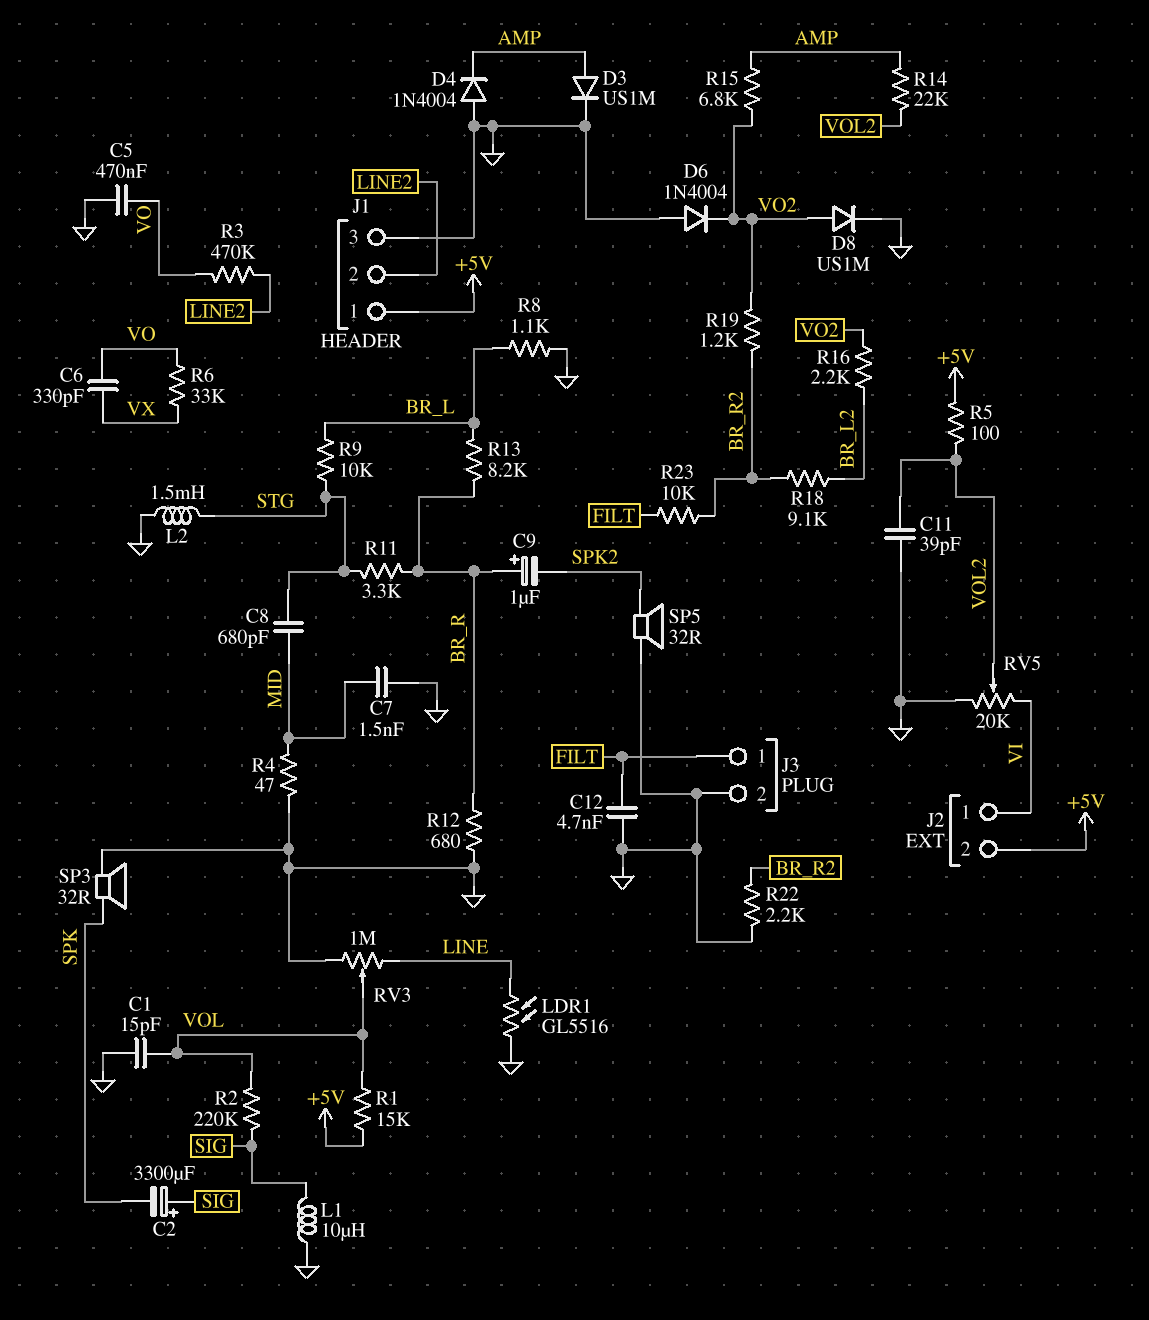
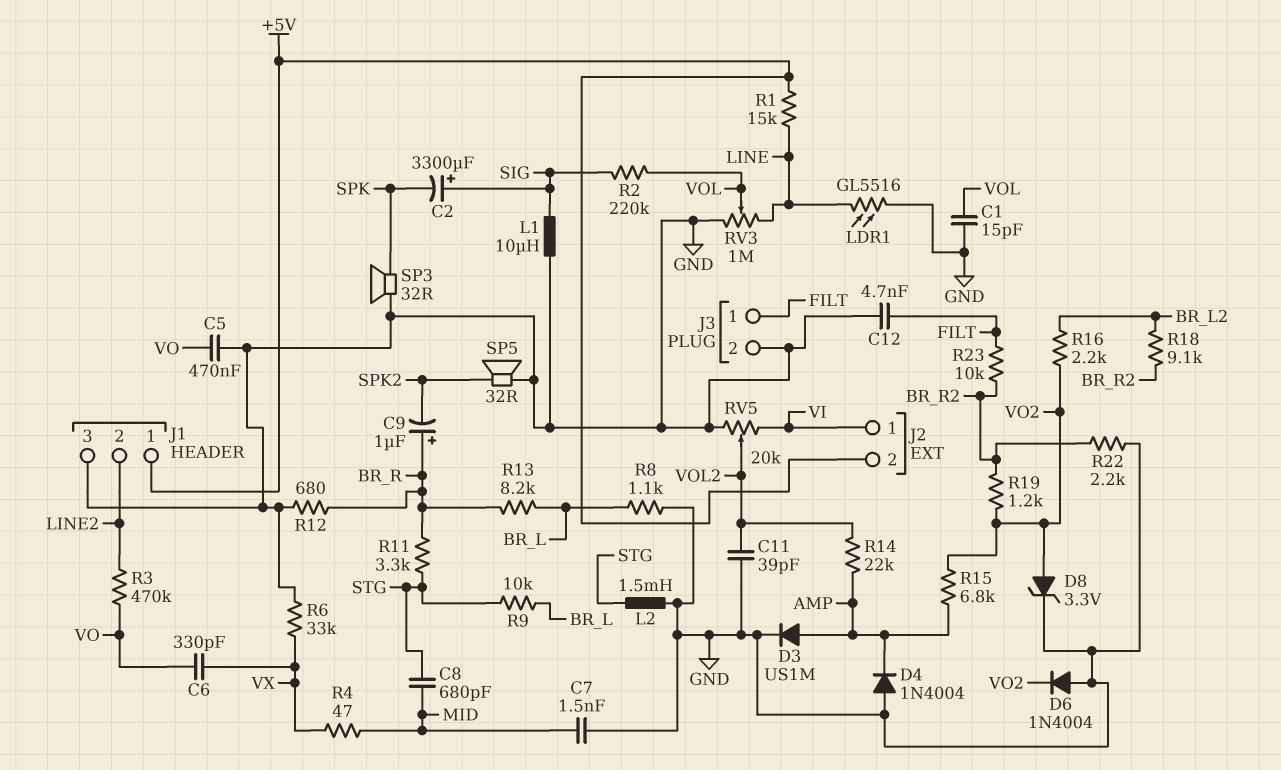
D8: diode US1M (A VO2, K GND) -> zener 3.3V (A VO2, K GND)
R1: 15k (+5V, VOL) -> 15k (+5V, LINE)
R4: 47 (GND, MID) -> 47 (MID, VX)
R5: 100 (+5V, VOL2) -> none
R6: 33k (VO, VX) -> 33k (GND, VX)

